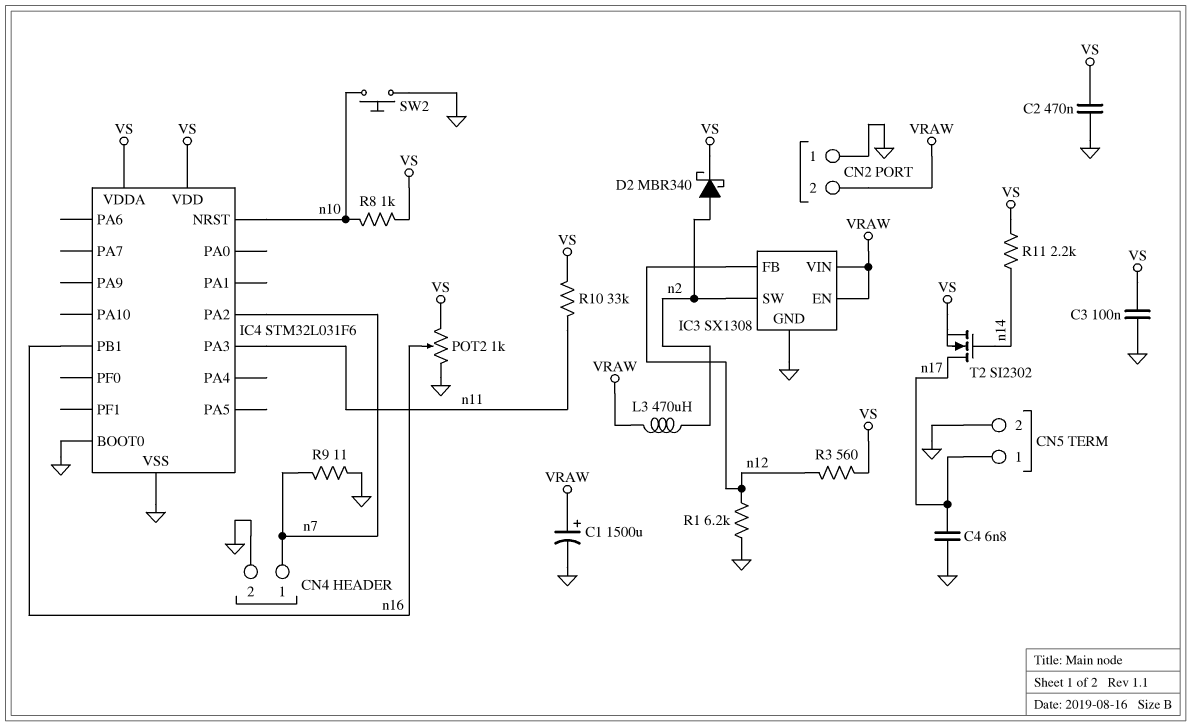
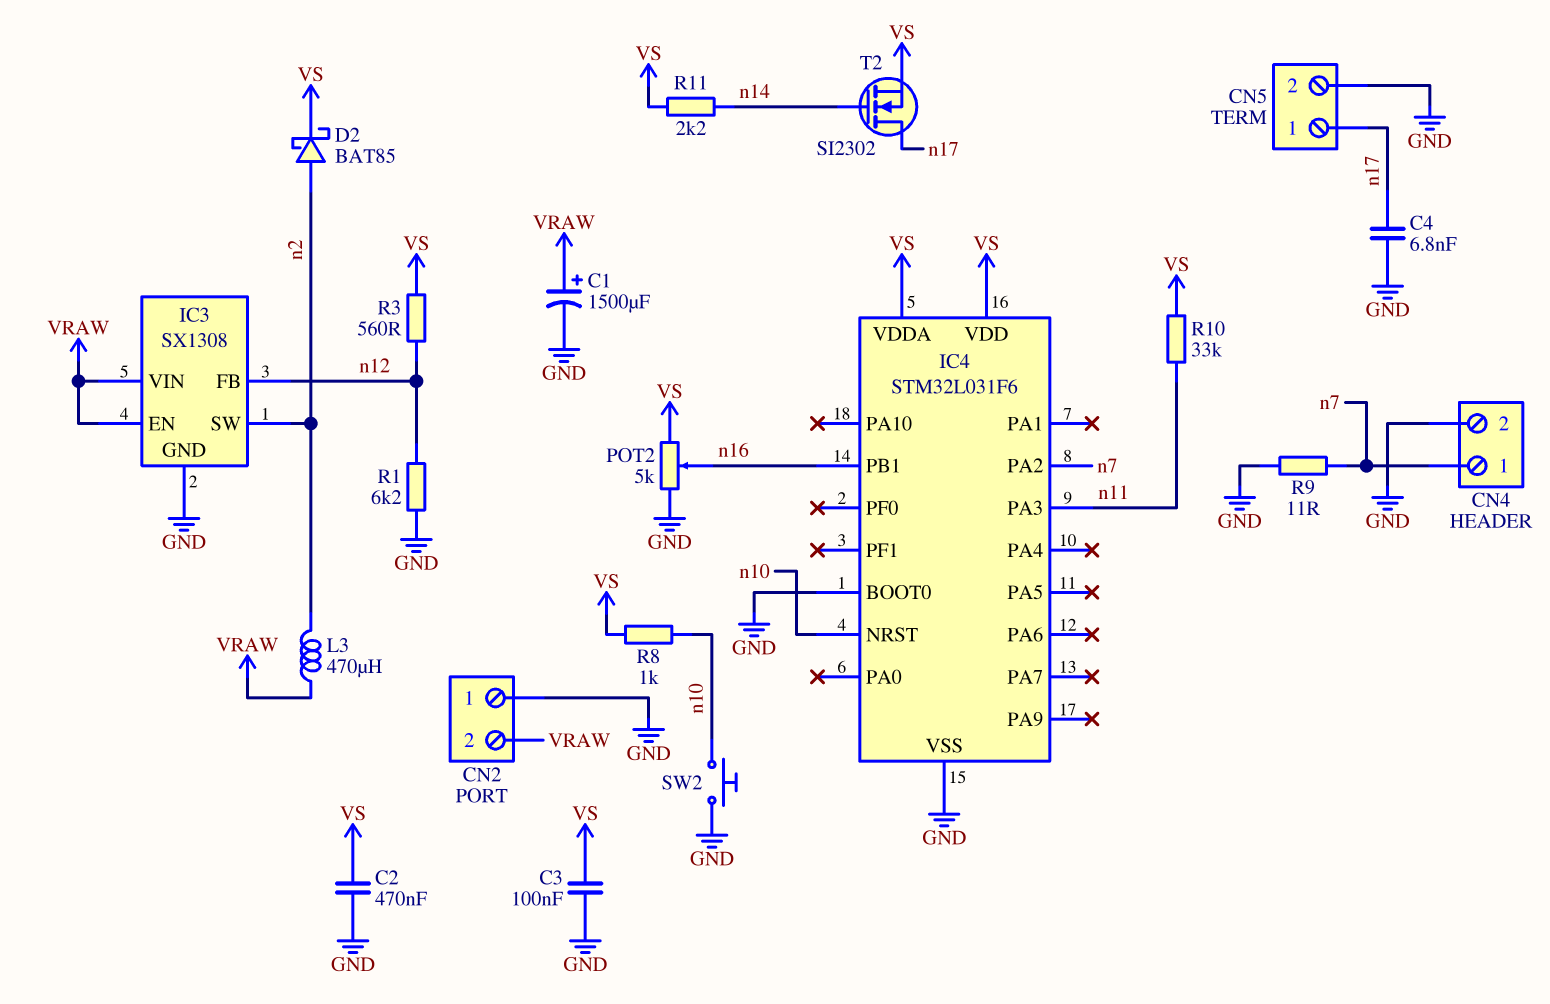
D2: schottky MBR340 (A n2, K VS) -> schottky BAT85 (A n2, K VS)
POT2: 1k (GND, VS, wiper n16) -> 5k (GND, VS, wiper n16)

